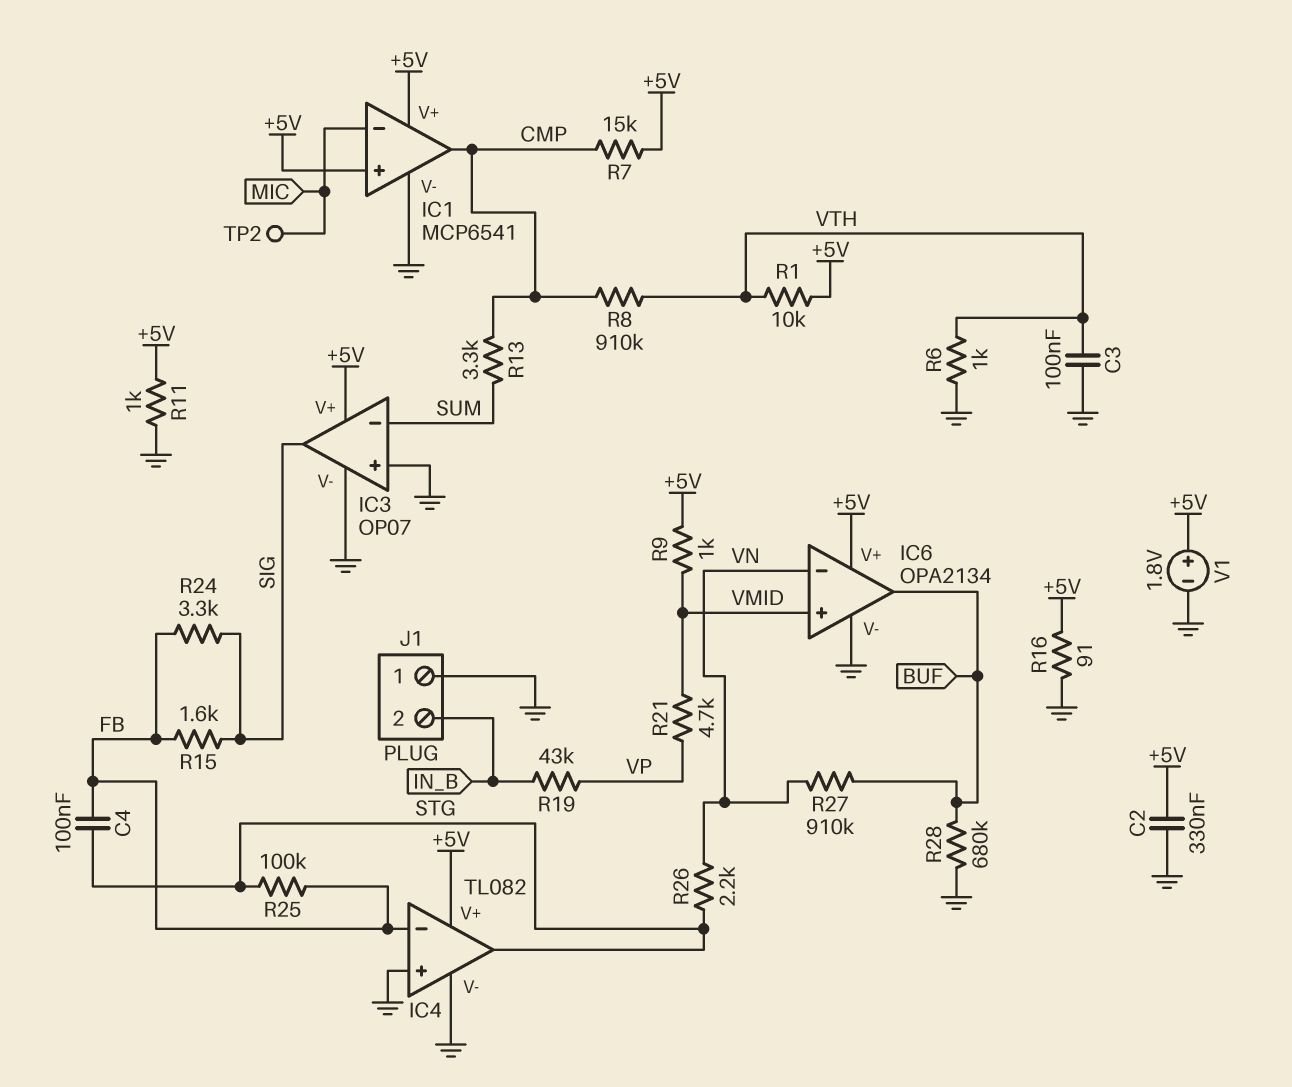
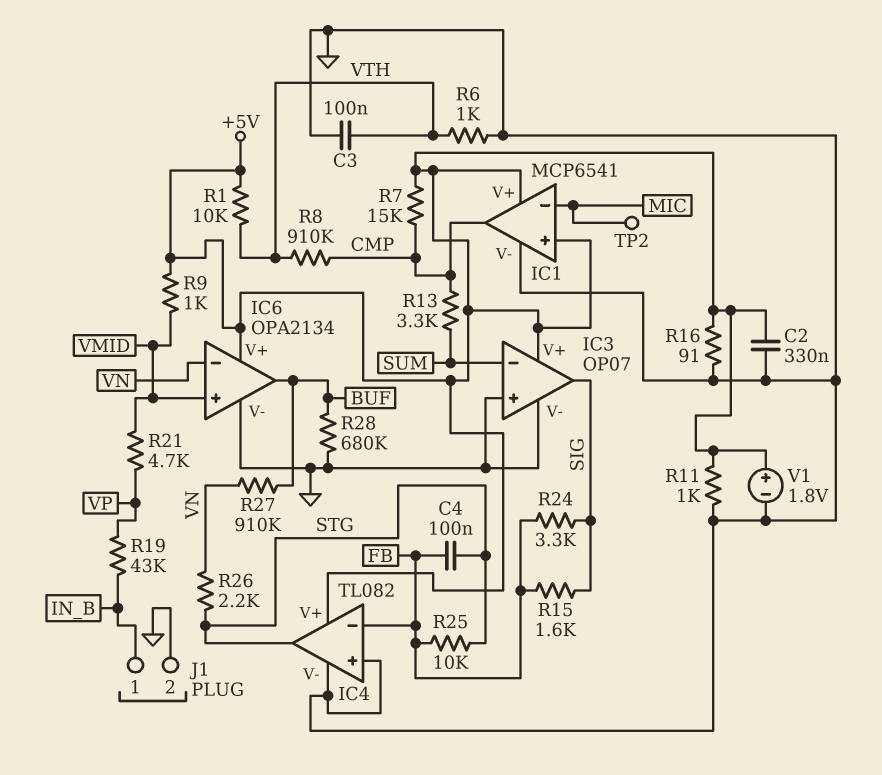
J1 pin 1: GND -> IN_B
J1 pin 2: IN_B -> GND
R25: 100k (FB, STG) -> 10k (FB, STG)

